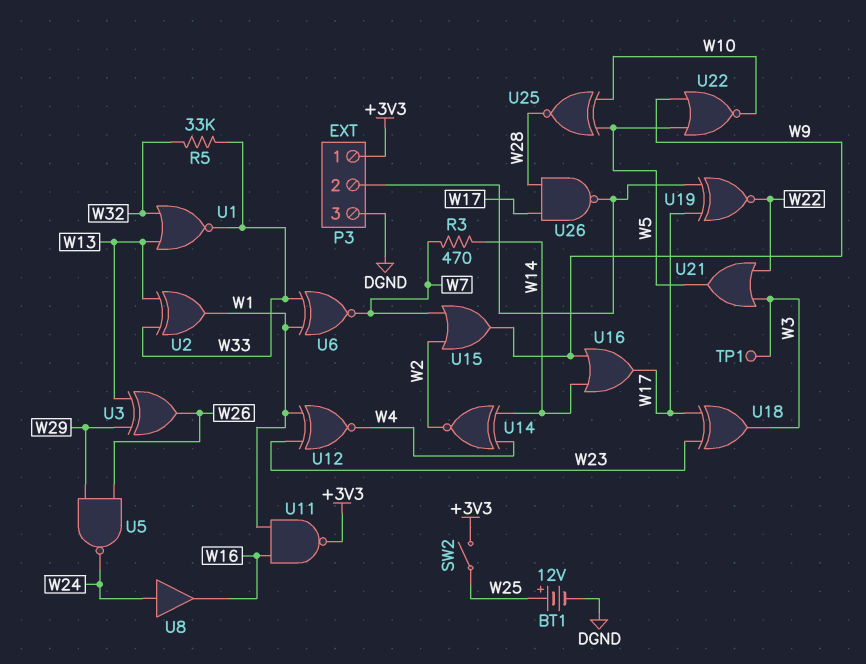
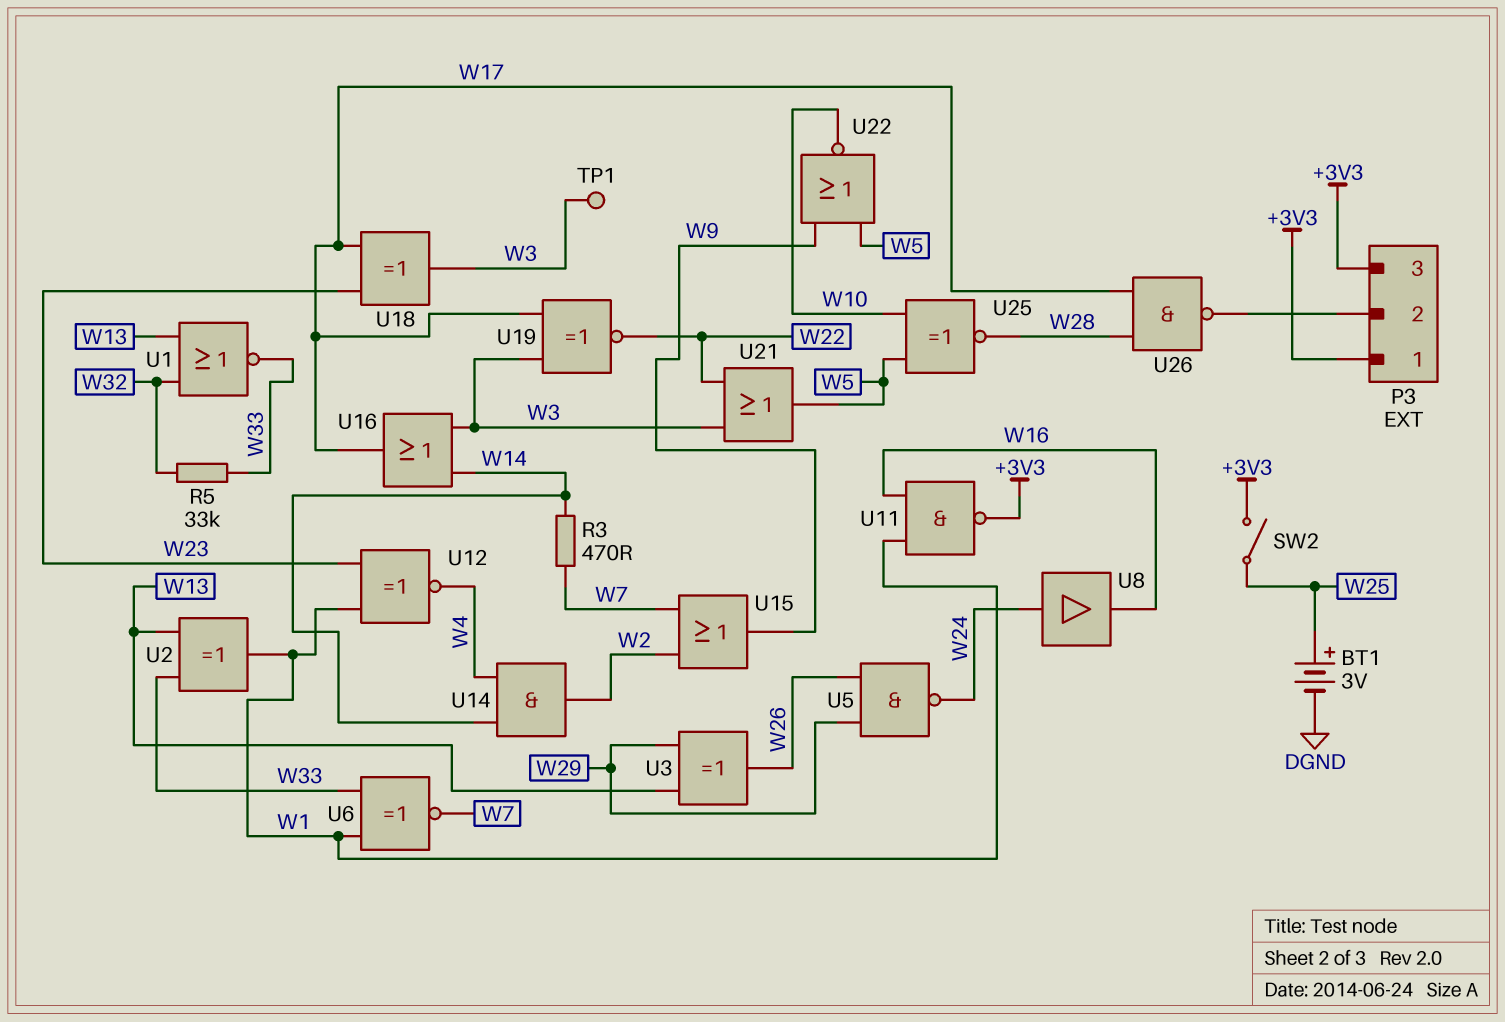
BT1: 12V (plus W25, minus DGND) -> 3V (plus W25, minus DGND)
P3 pin 3: DGND -> +3V3
U14: XNOR (in W4, in W14, out W2) -> AND (in W4, in W14, out W2)
U16: OR (in W9, in W14, out W17) -> OR (in W3, in W14, out W17)
U19: XNOR (in P3/2, in W17, out W22) -> XNOR (in W3, in W17, out W22)

